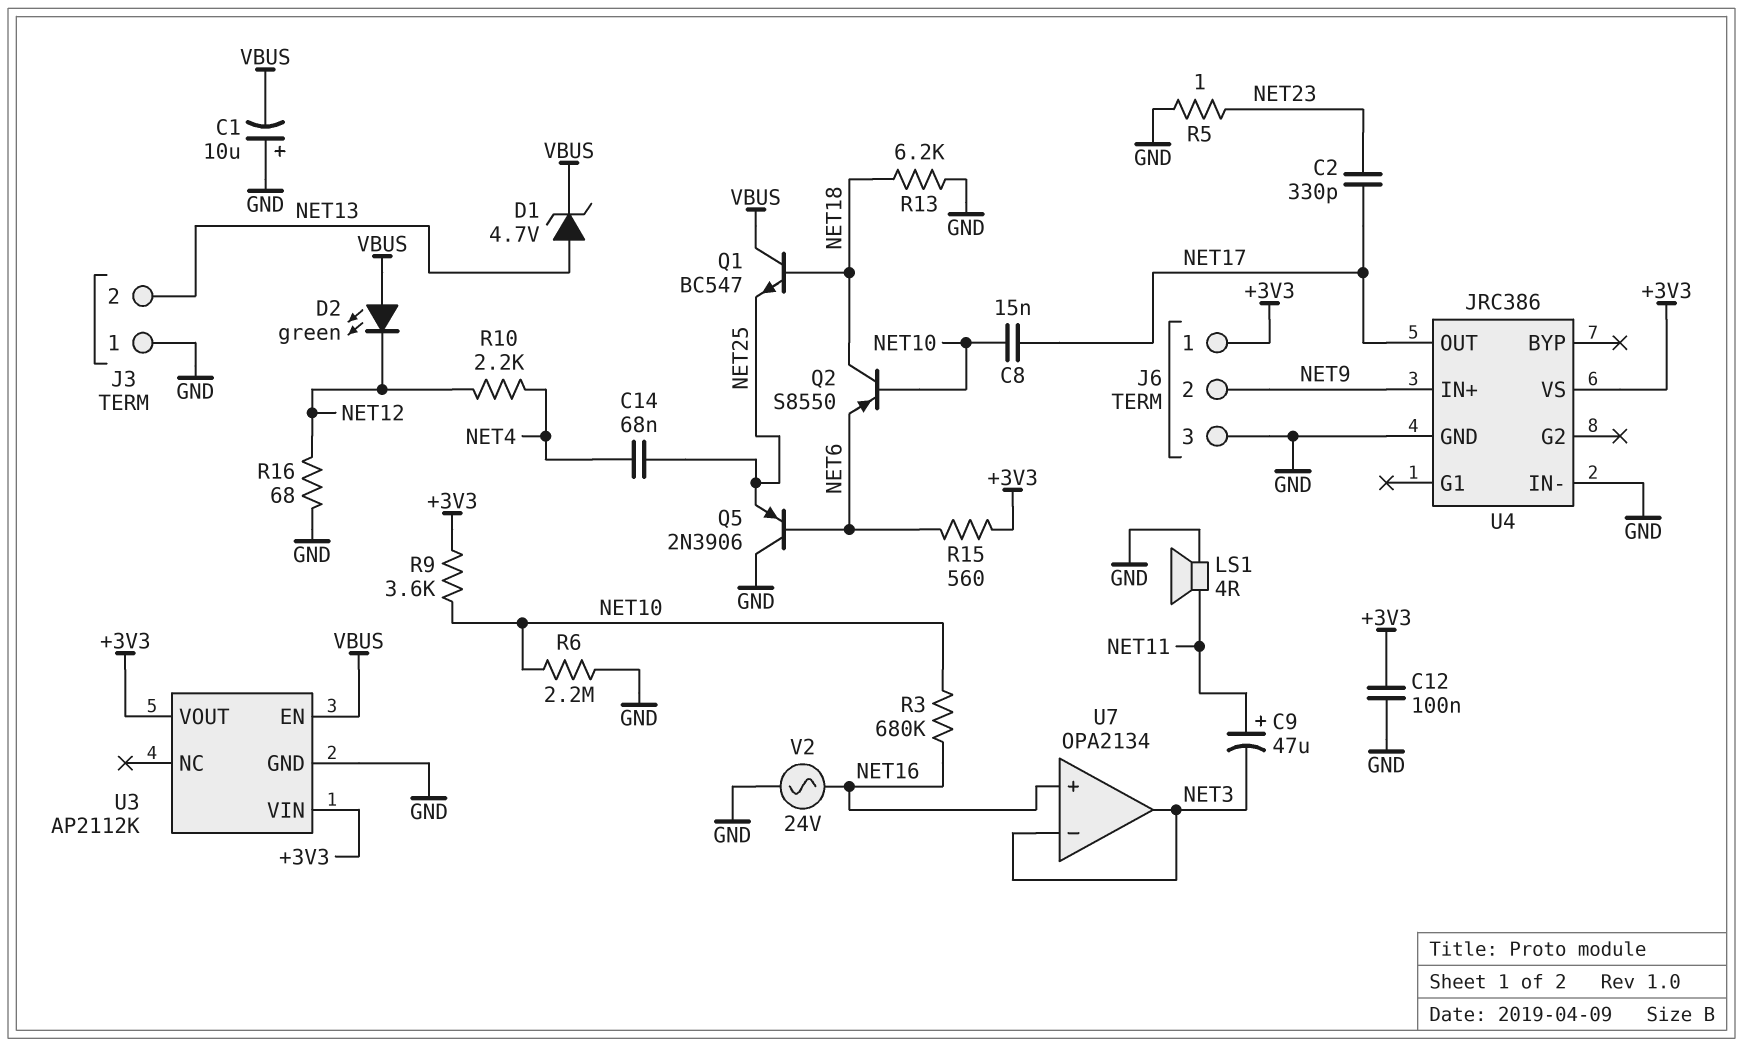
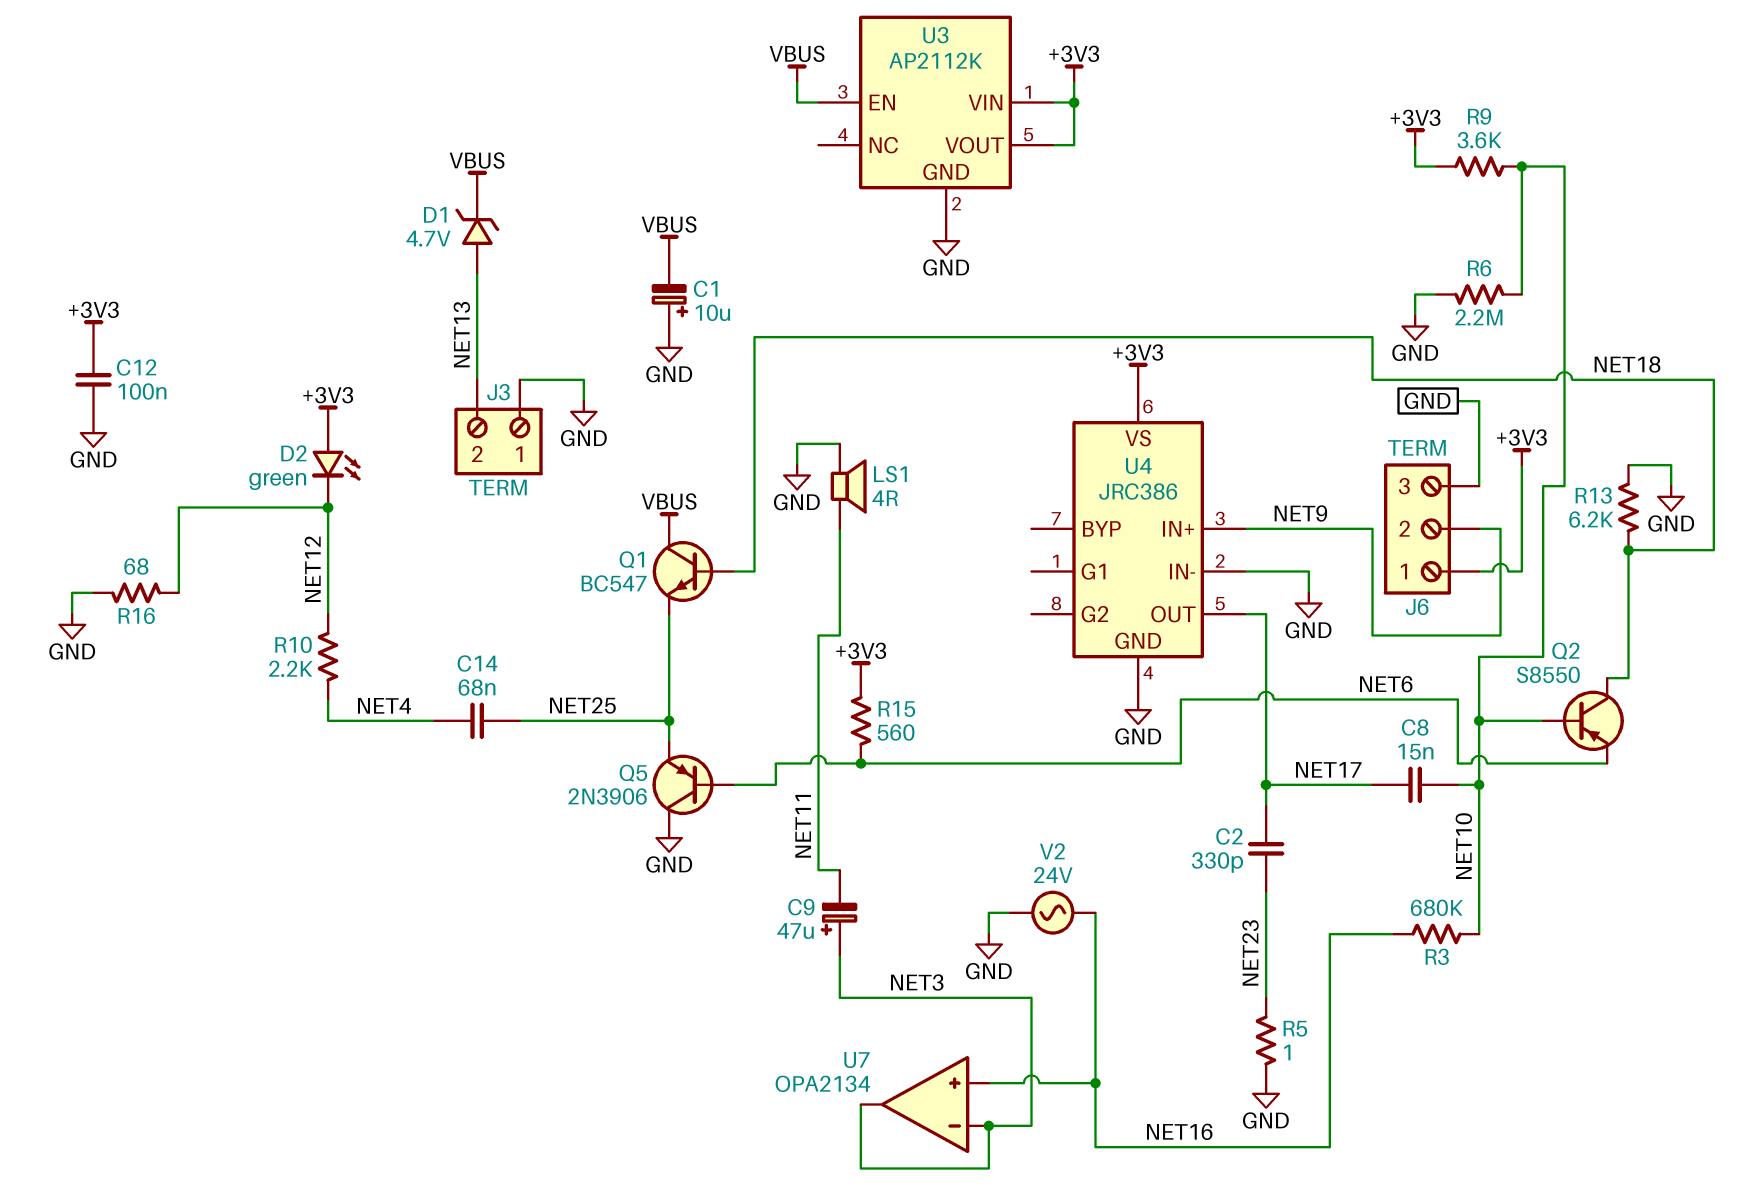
C9: 47uF (plus NET11, minus NET3) -> 47uF (plus NET3, minus NET11)
D2: LED green (A VBUS, K NET12) -> LED green (A +3V3, K NET12)

